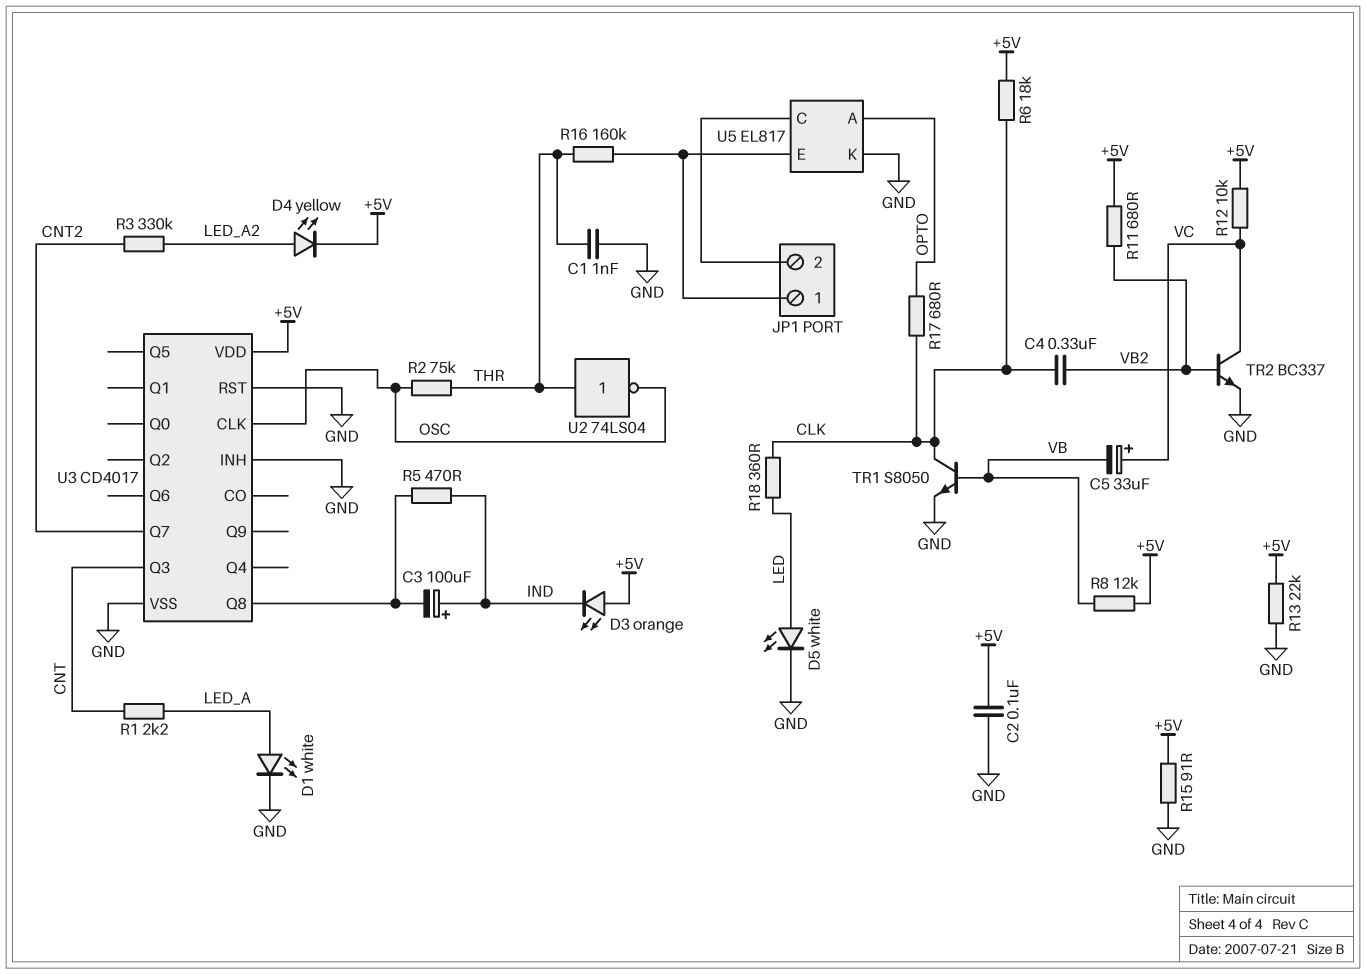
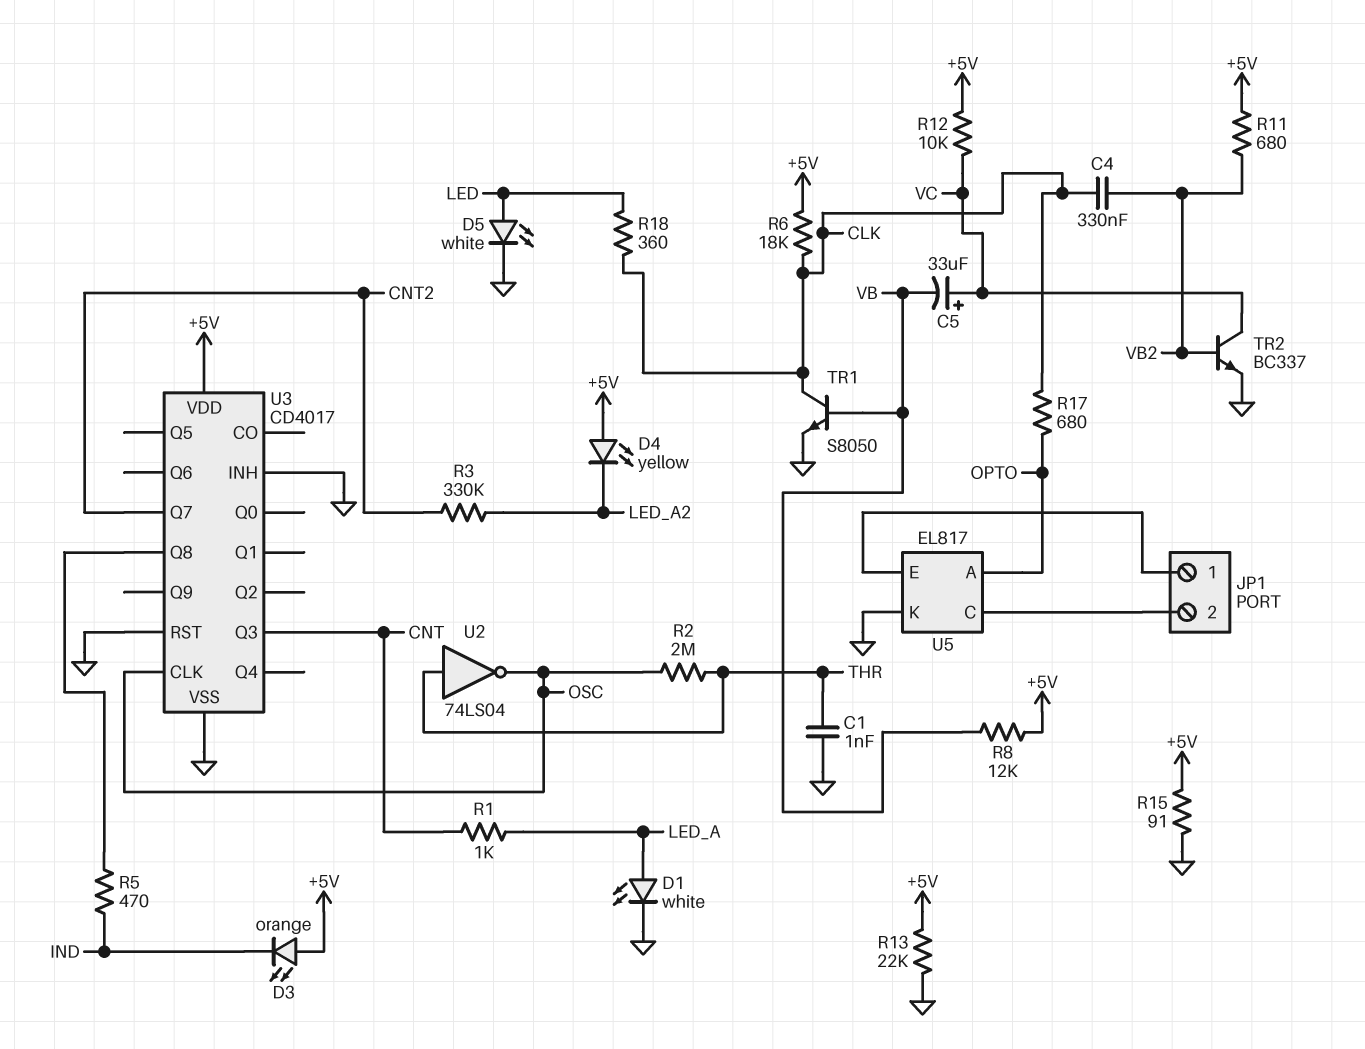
C2: 100nF (+5V, GND) -> none
C3: 100uF (plus IND, minus U3/Q8) -> none
D4: LED yellow (A LED_A2, K +5V) -> LED yellow (A +5V, K LED_A2)
R1: 2.2k (CNT, LED_A) -> 1k (CNT, LED_A)
R2: 75k (OSC, THR) -> 2M (OSC, THR)
R16: 160k (JP1/1, THR) -> none

